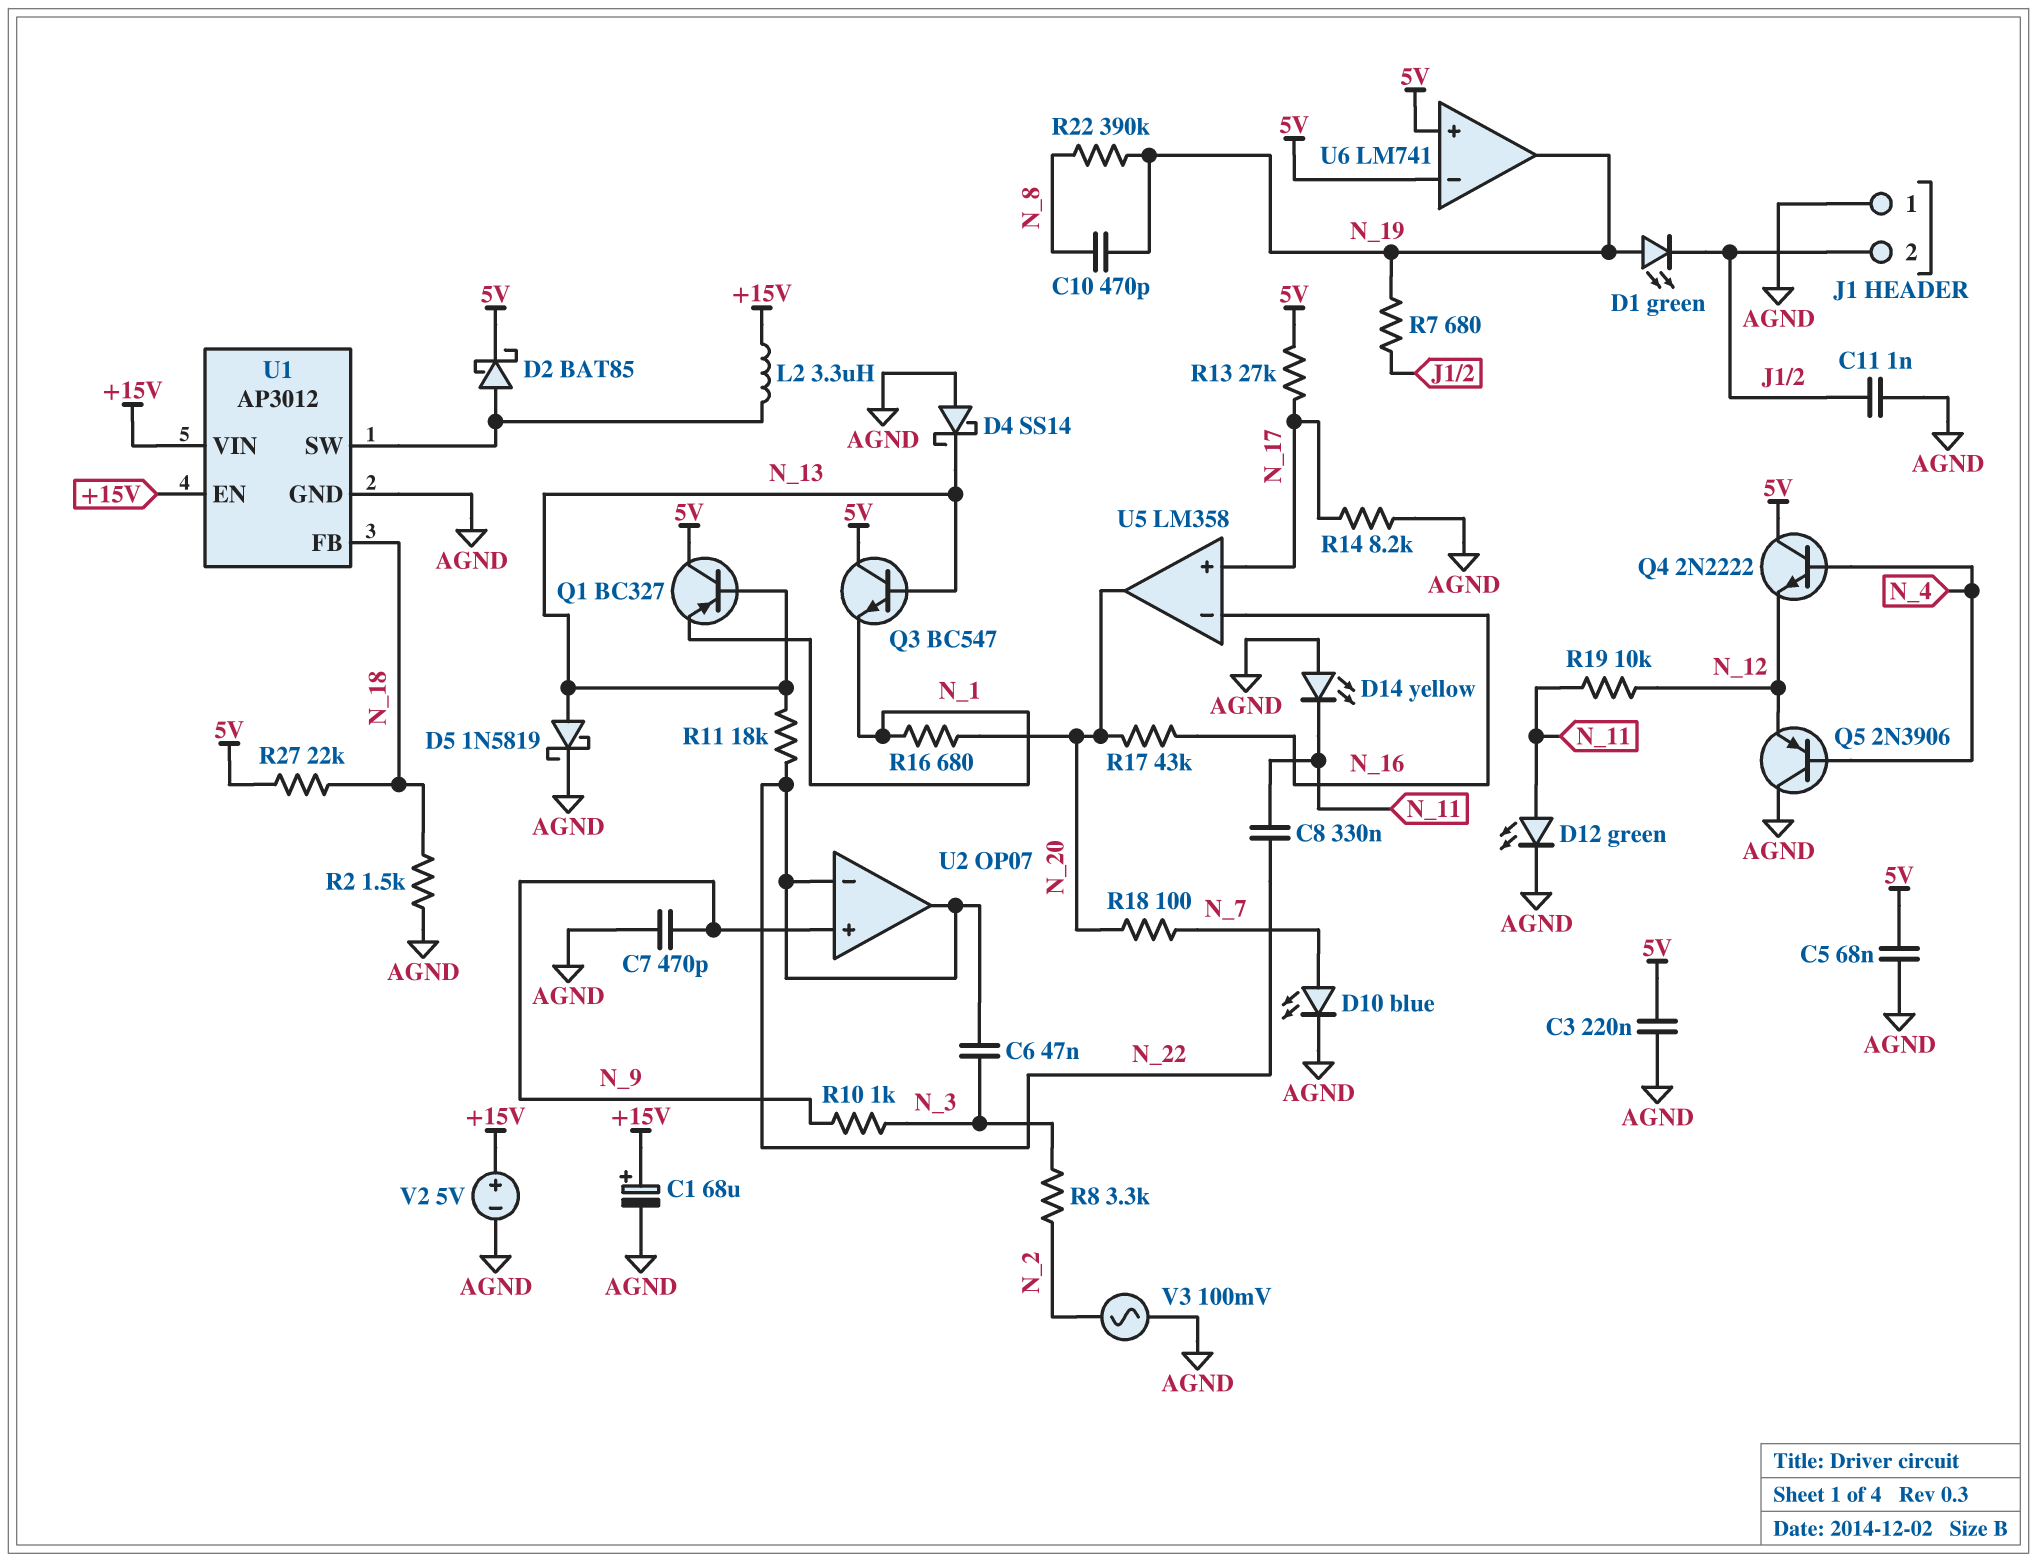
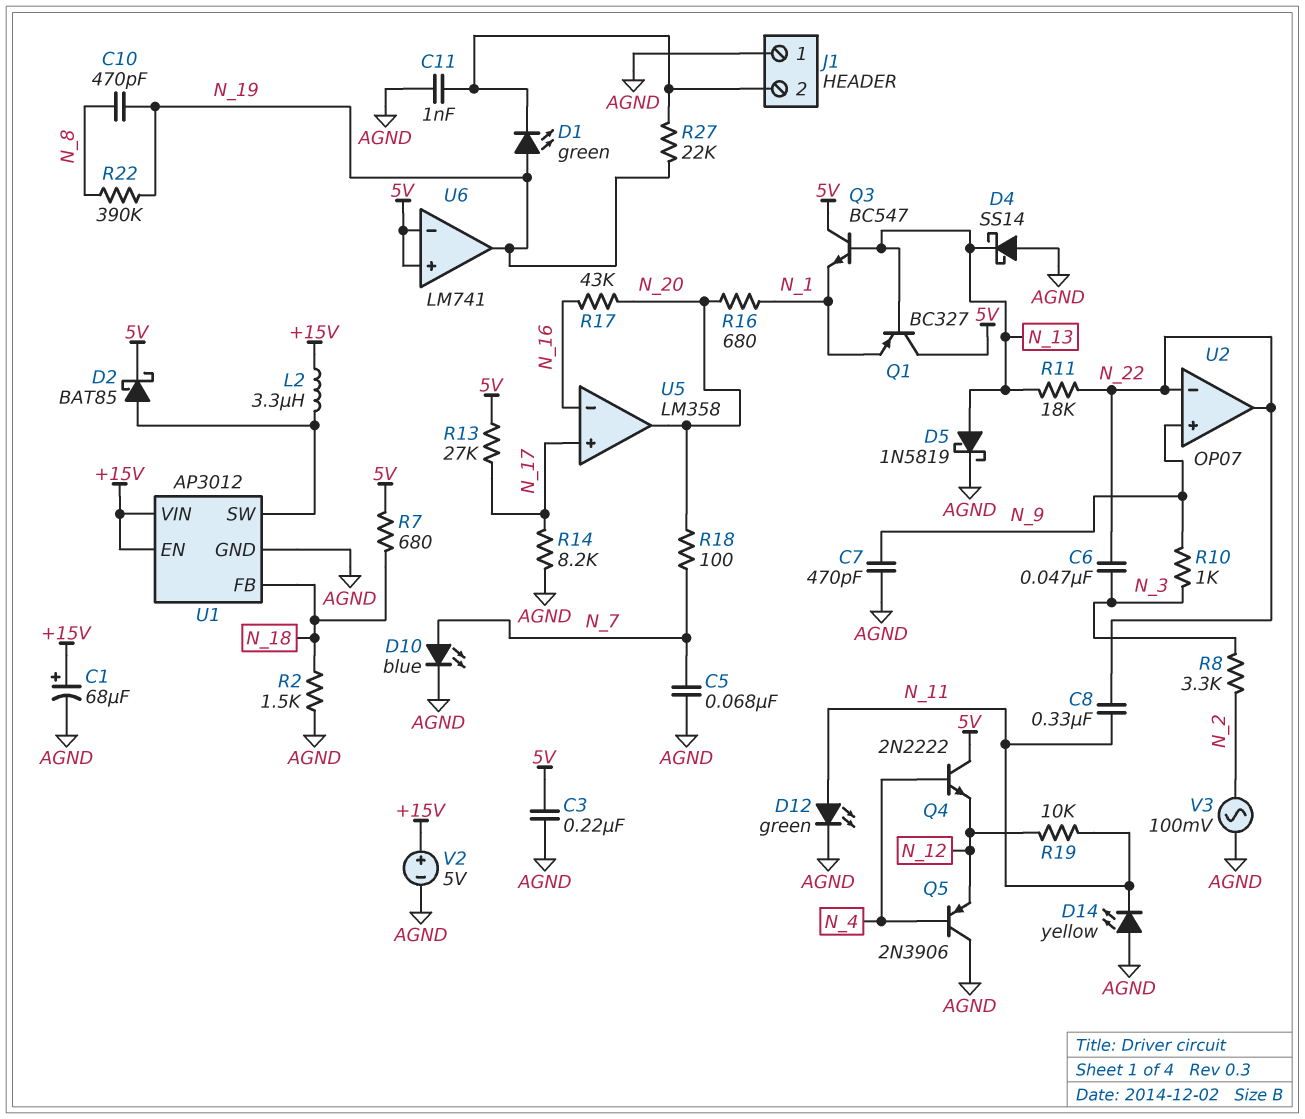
C5: 68nF (5V, AGND) -> 68nF (AGND, N_7)
R7: 680 (J1/2, N_19) -> 680 (5V, N_18)
R27: 22k (5V, N_18) -> 22k (J1/2, N_19)

